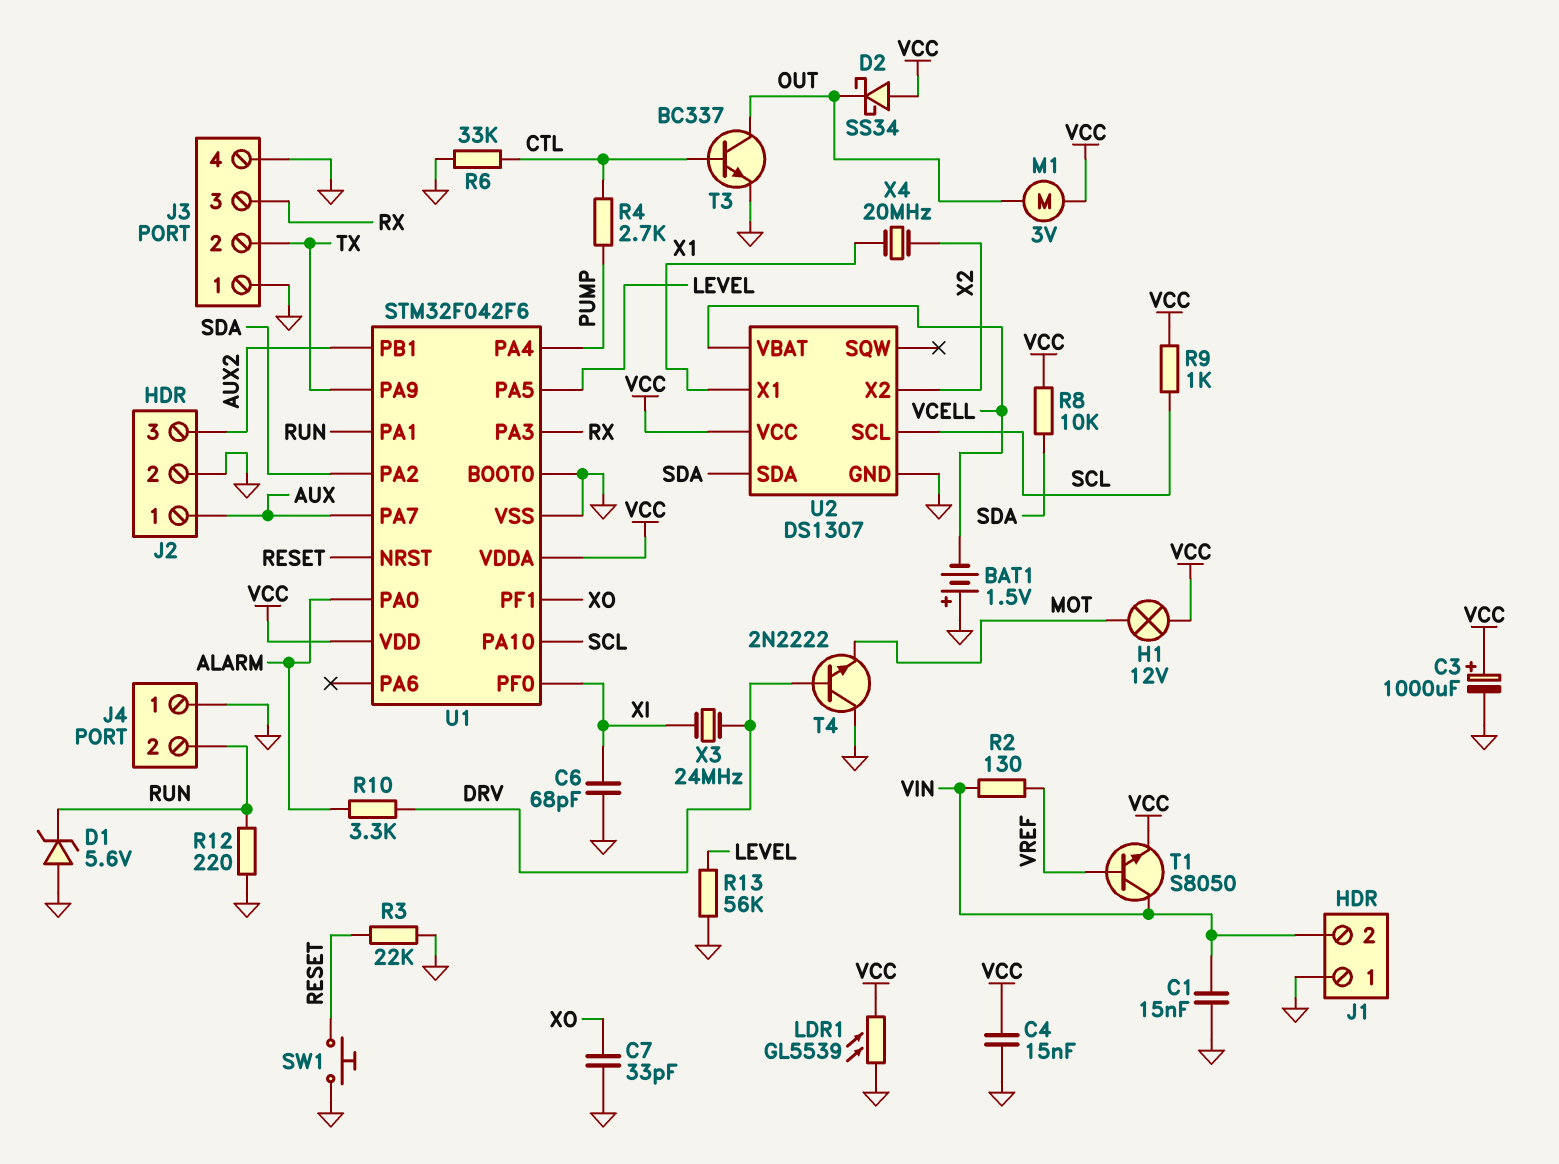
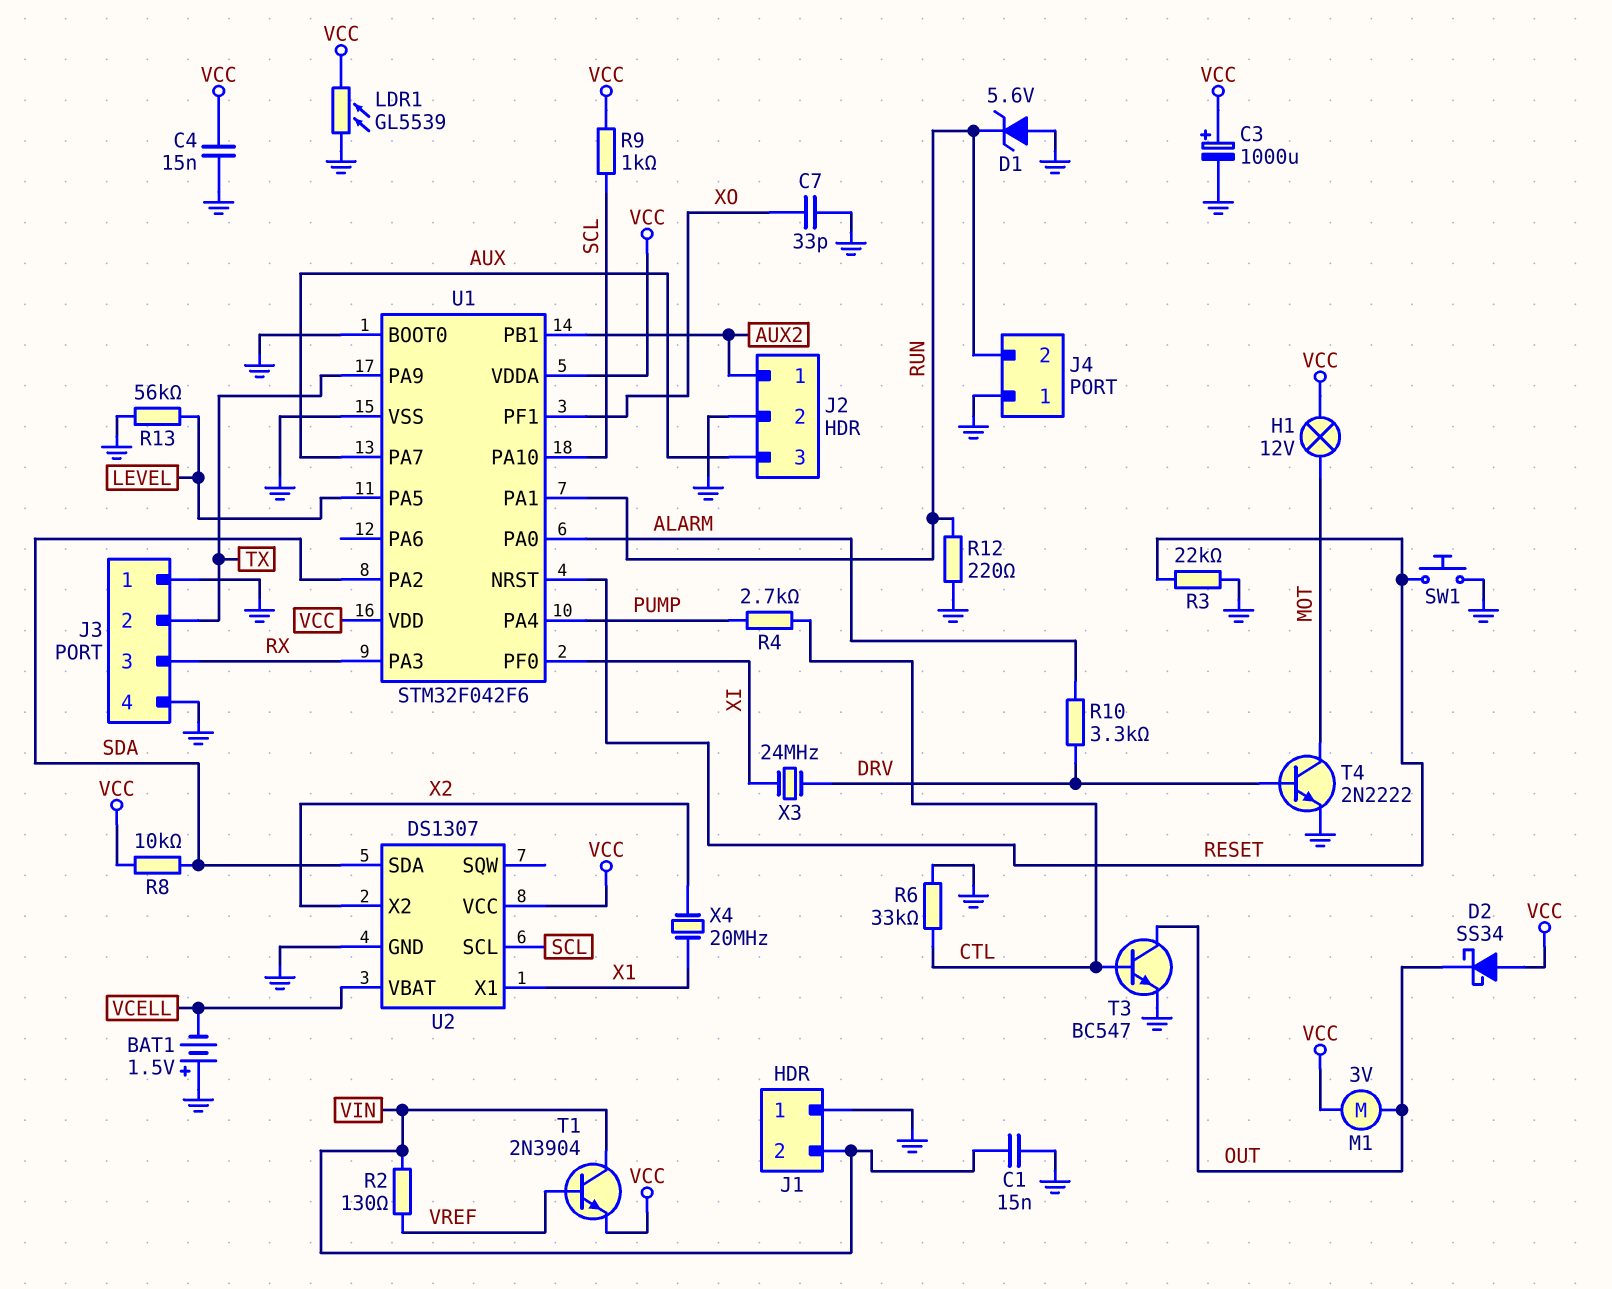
C6: 68pF (GND, XI) -> none
J2 pin 1: AUX -> AUX2
J2 pin 3: AUX2 -> AUX
T1: NPN S8050 (B VREF, C VIN, E VCC) -> NPN 2N3904 (B VREF, C VIN, E VCC)
T3: NPN BC337 (B CTL, C OUT, E GND) -> NPN BC547 (B CTL, C OUT, E GND)
T4: NPN 2N2222 (B DRV, C GND, E MOT) -> NPN 2N2222 (B DRV, C MOT, E GND)

